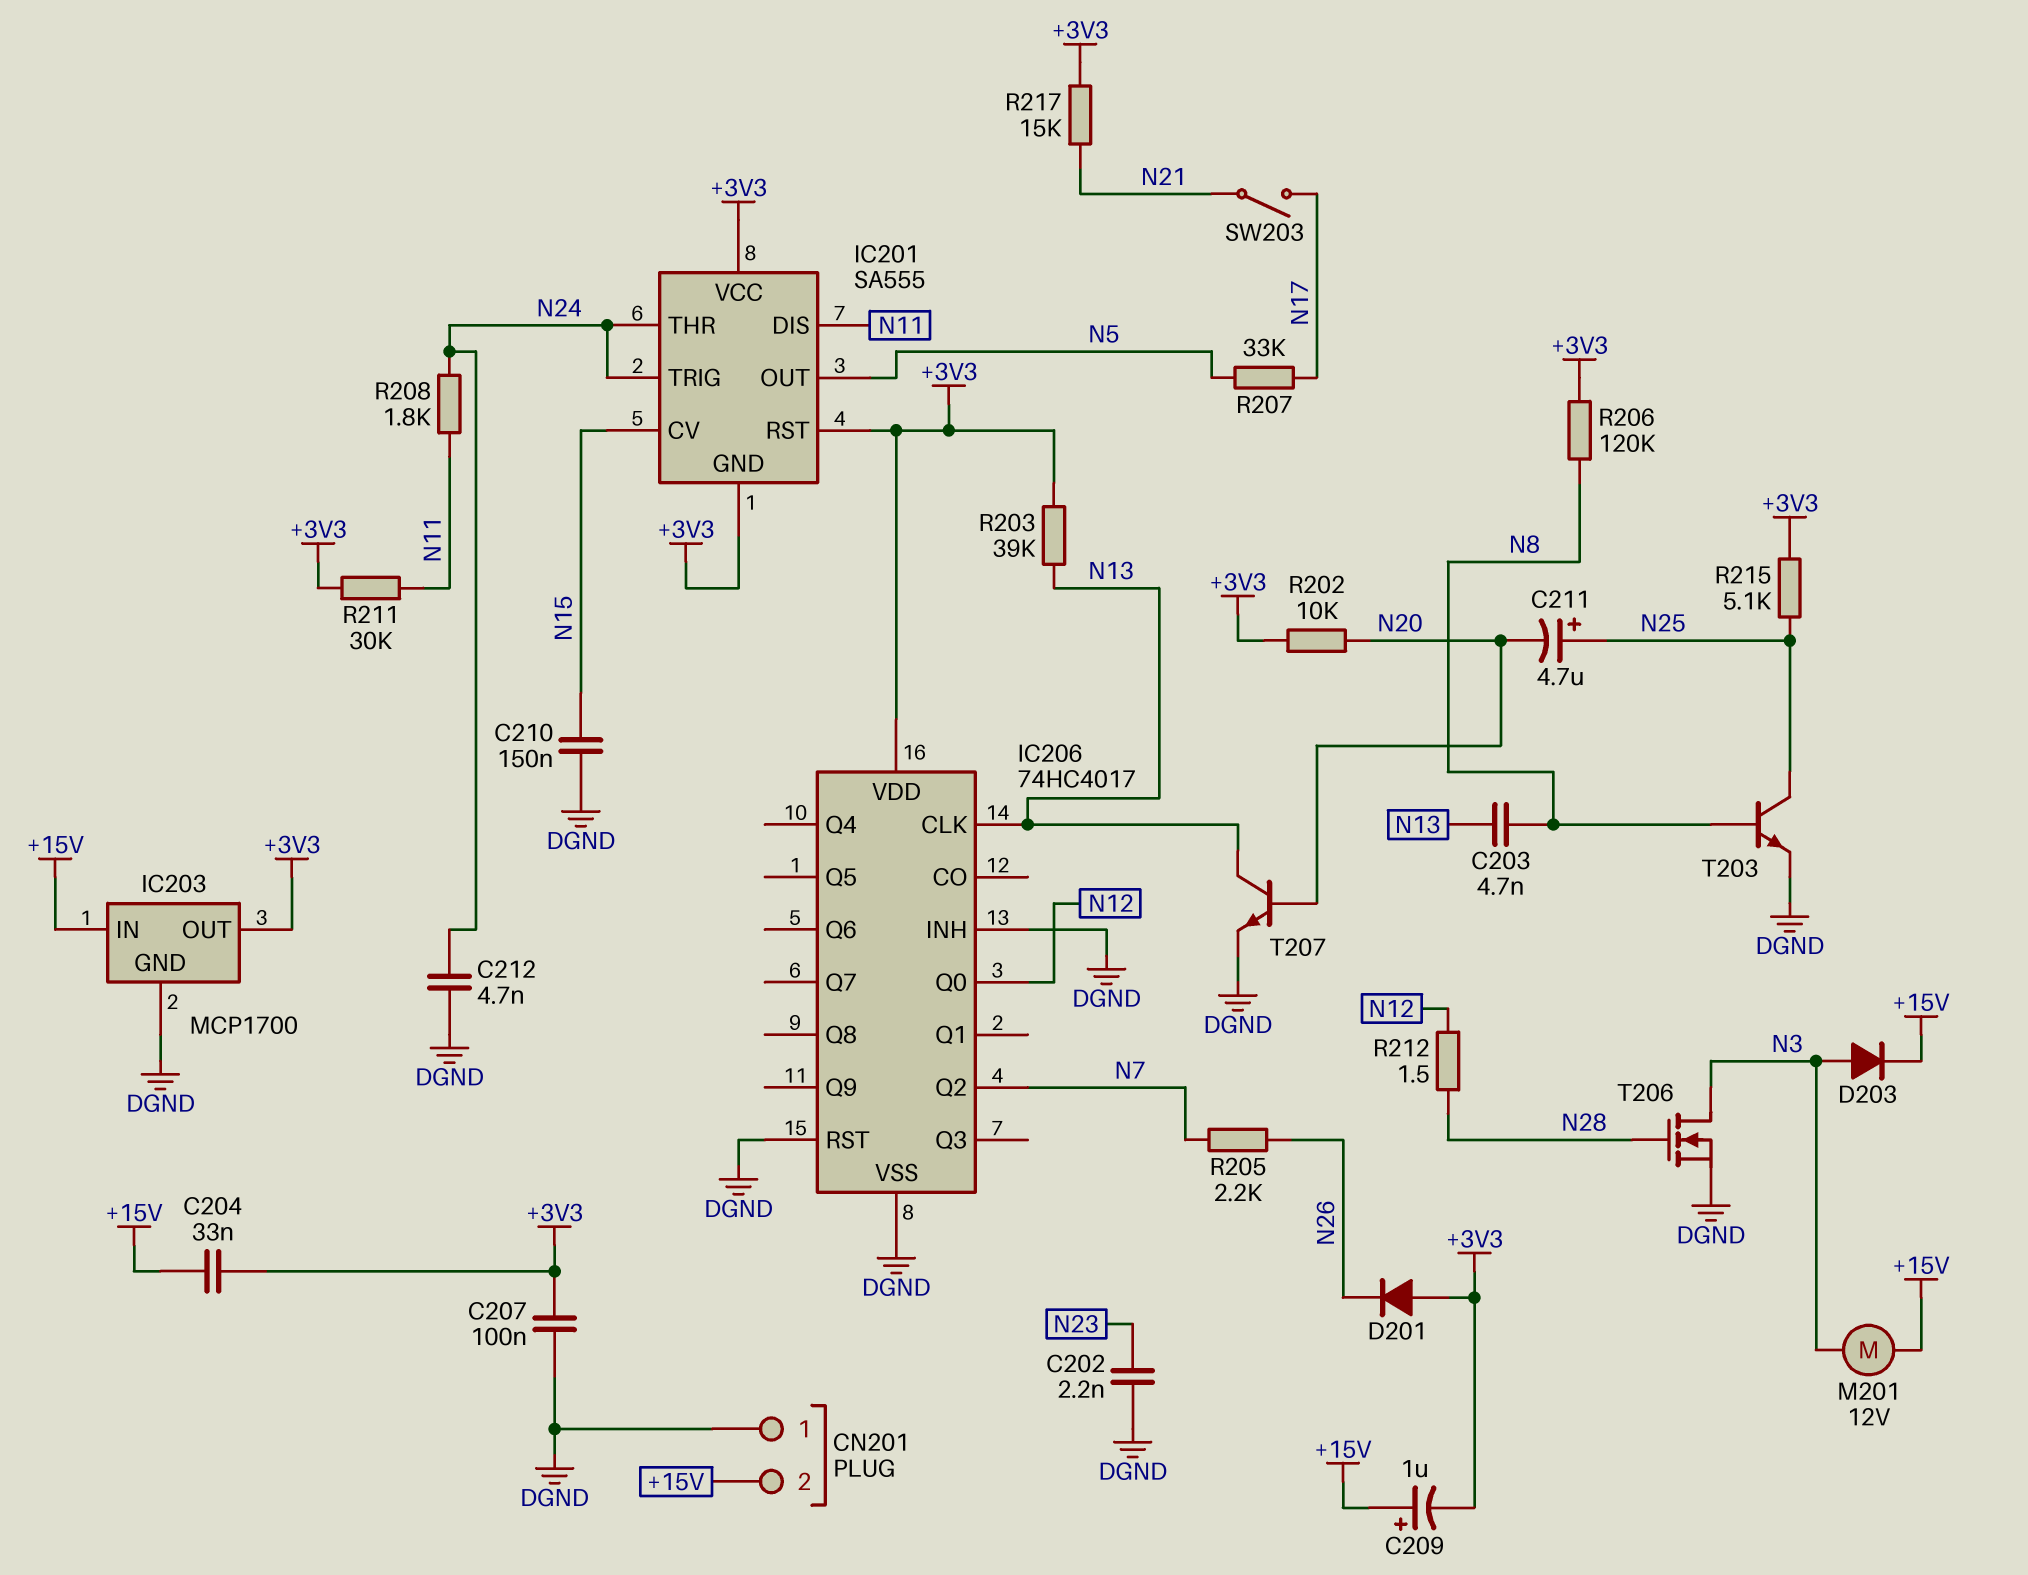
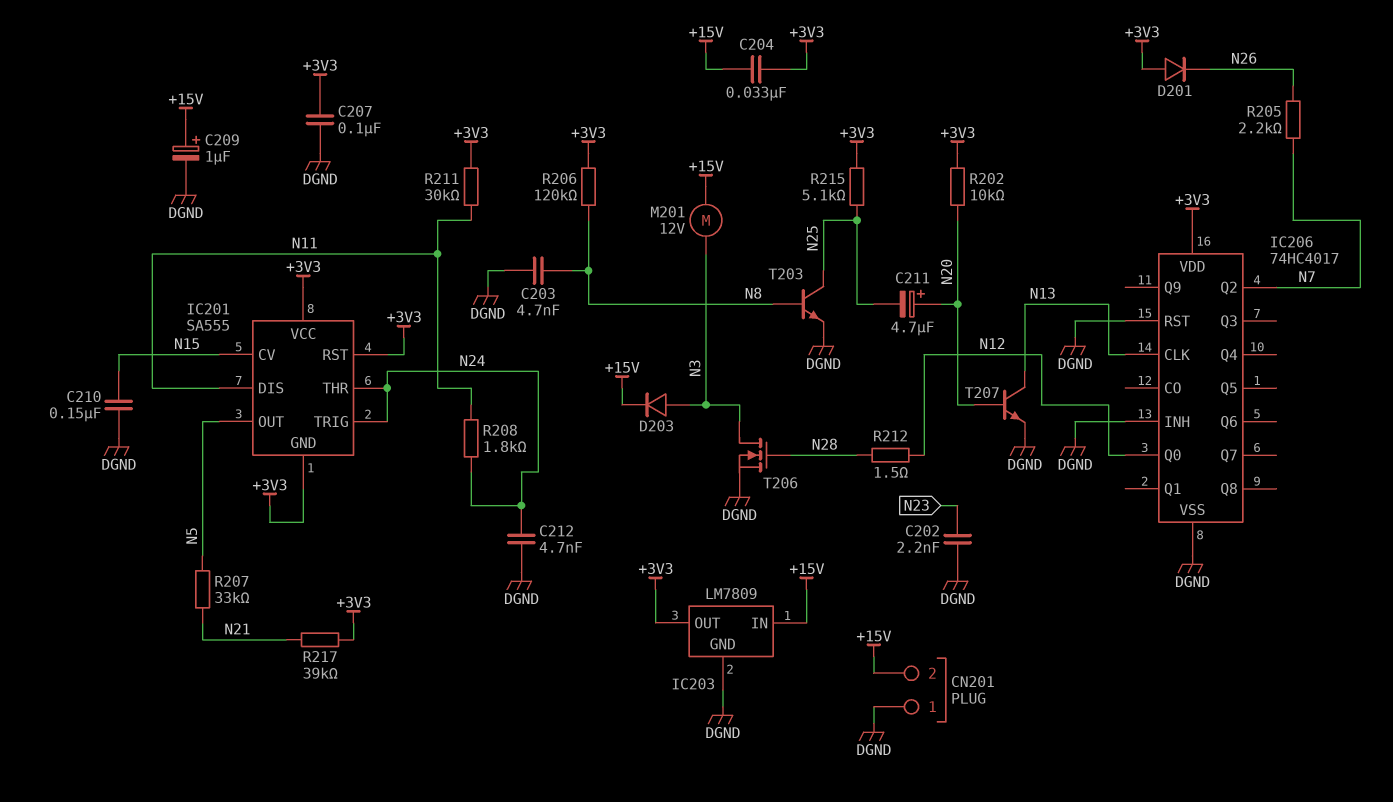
C203: 4.7nF (N8, N13) -> 4.7nF (DGND, N8)
C209: 1uF (plus +15V, minus +3V3) -> 1uF (plus +15V, minus DGND)
C211: 4.7uF (plus N25, minus N20) -> 4.7uF (plus N20, minus N25)
IC203: MCP1700 -> LM7809
R203: 39k (+3V3, N13) -> none
R207: 33k (N5, N17) -> 33k (N5, N21)
R217: 15k (+3V3, N21) -> 39k (+3V3, N21)
SW203: switch (N17, N21) -> none

